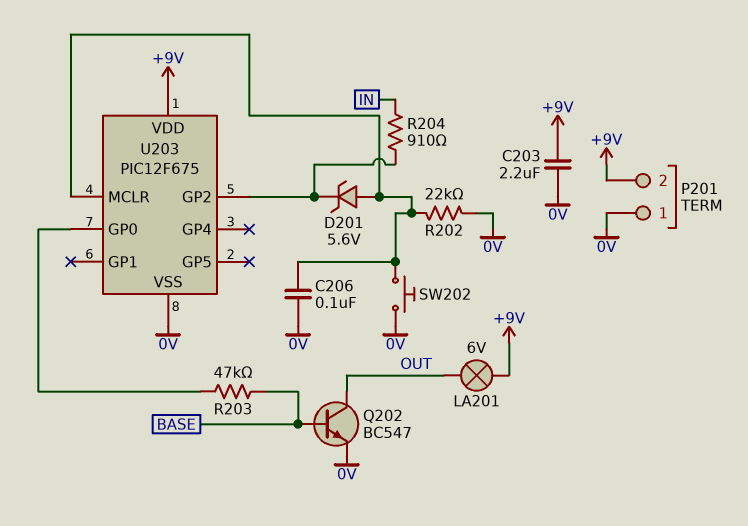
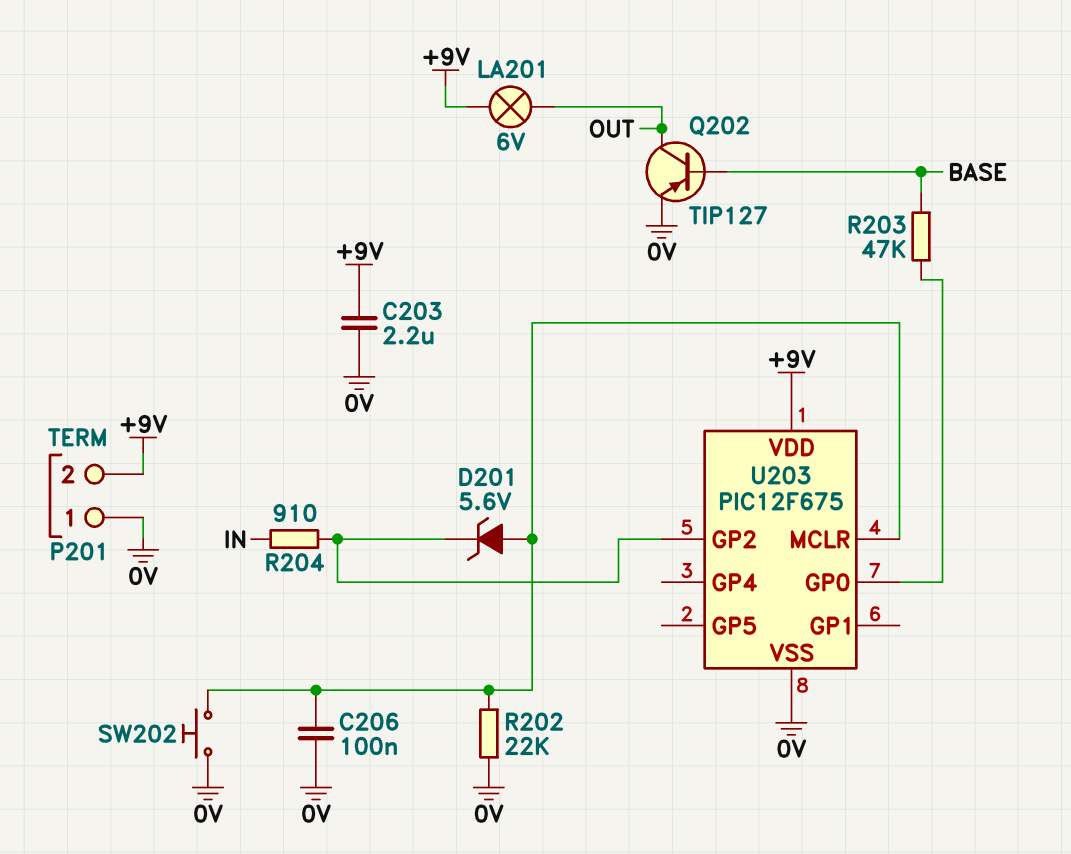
Q202: NPN BC547 (B BASE, C OUT, E 0V) -> PNP TIP127 (B BASE, C OUT, E 0V)

